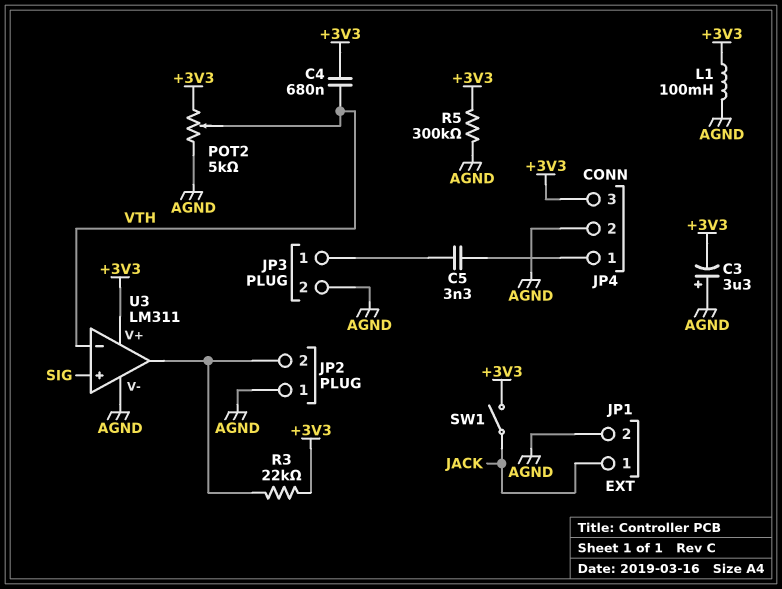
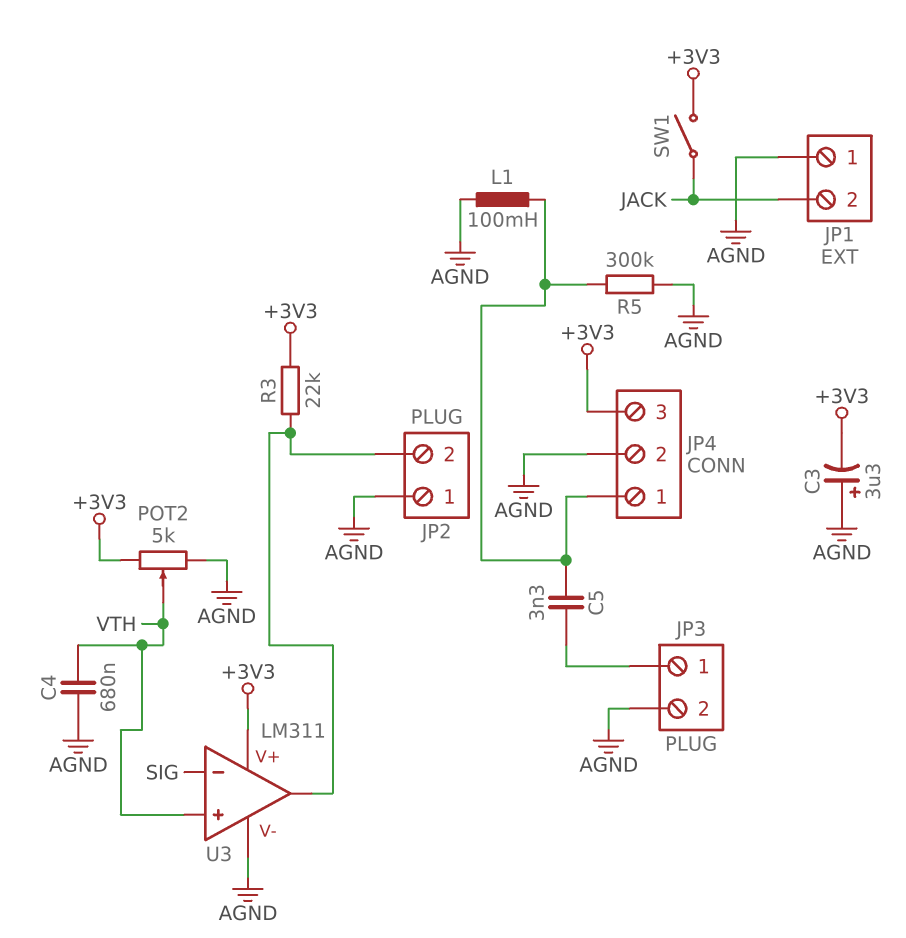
C4: 680nF (+3V3, VTH) -> 680nF (AGND, VTH)
JP1 pin 1: JACK -> AGND
JP1 pin 2: AGND -> JACK
L1: 100mH (+3V3, AGND) -> 100mH (AGND, JP4/1)
R5: 300k (+3V3, AGND) -> 300k (AGND, JP4/1)
U3 pin in+: SIG -> VTH
U3 pin in-: VTH -> SIG

